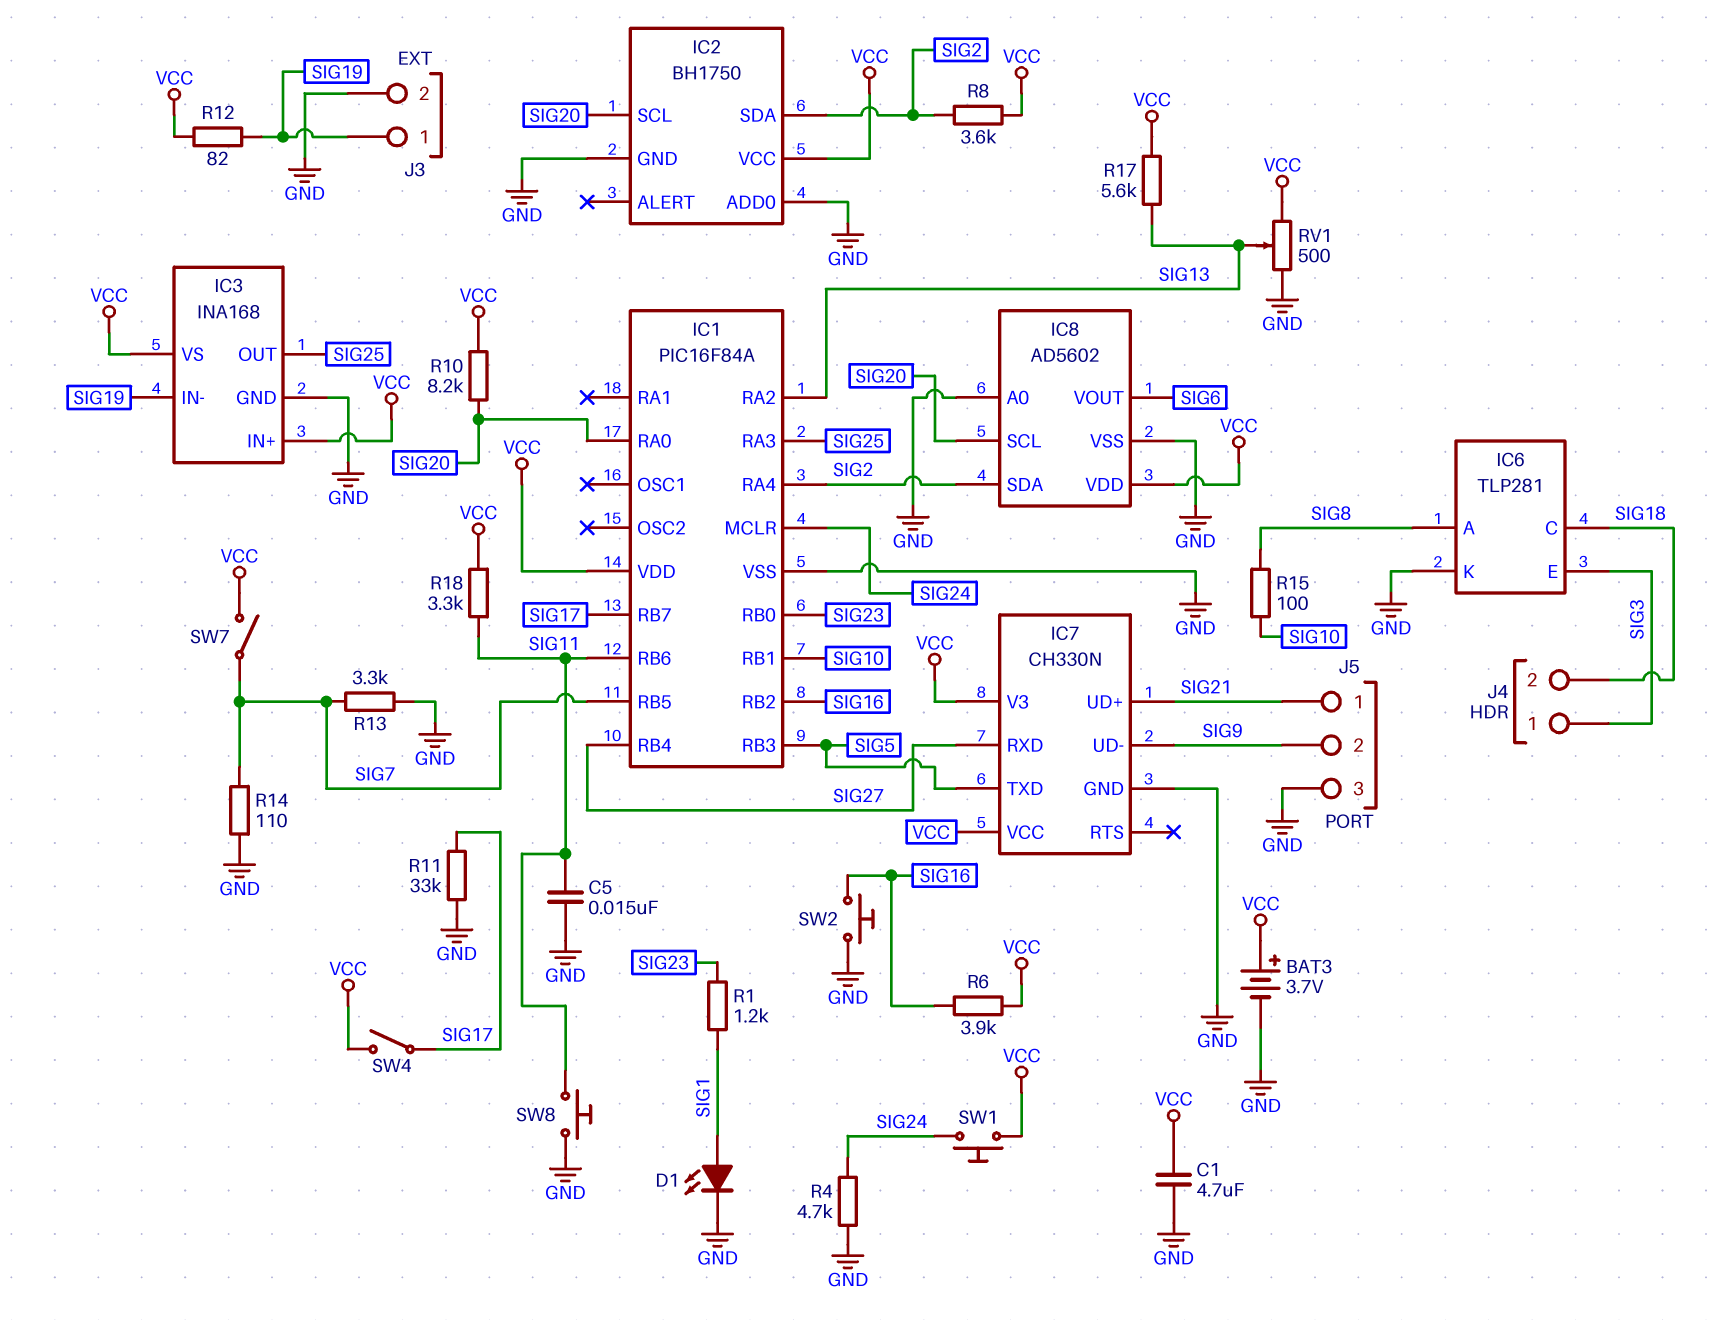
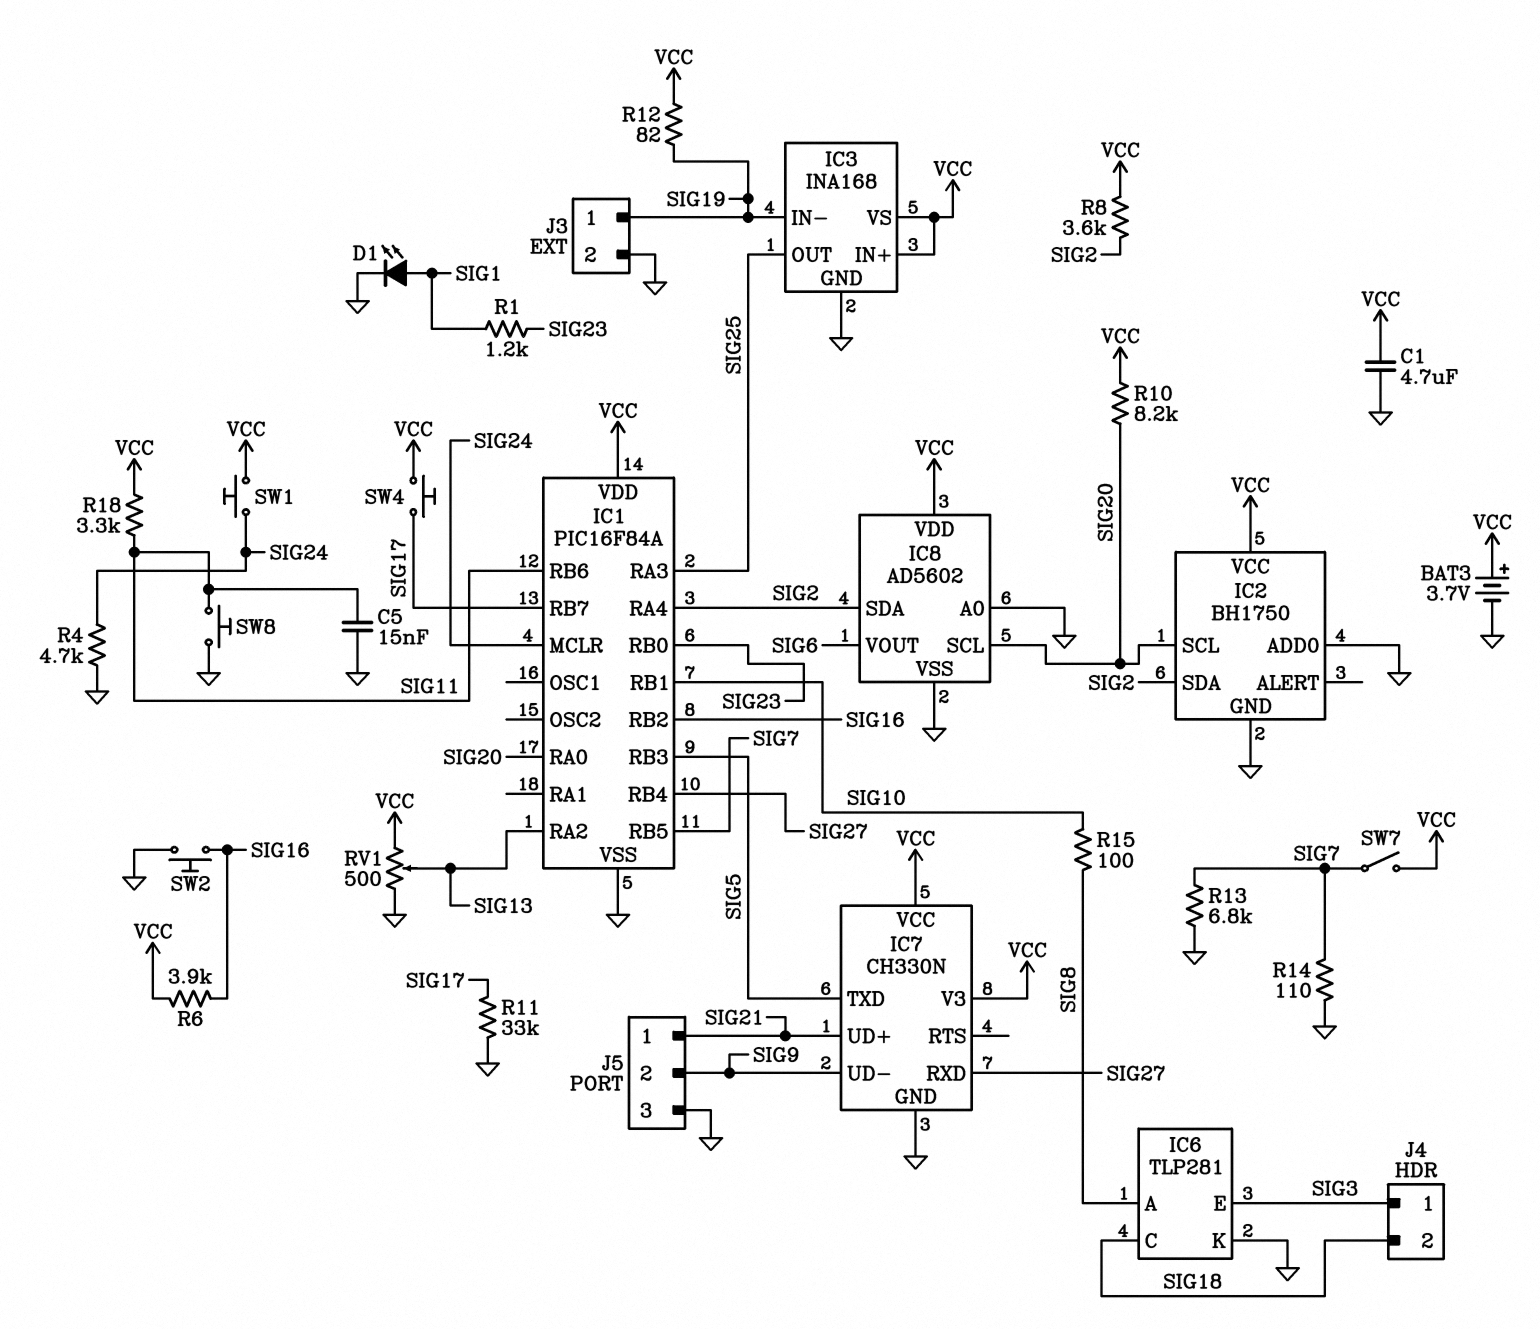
R13: 3.3k (GND, SIG7) -> 6.8k (GND, SIG7)
R17: 5.6k (SIG13, VCC) -> none
SW4: switch (SIG17, VCC) -> button (SIG17, VCC)

